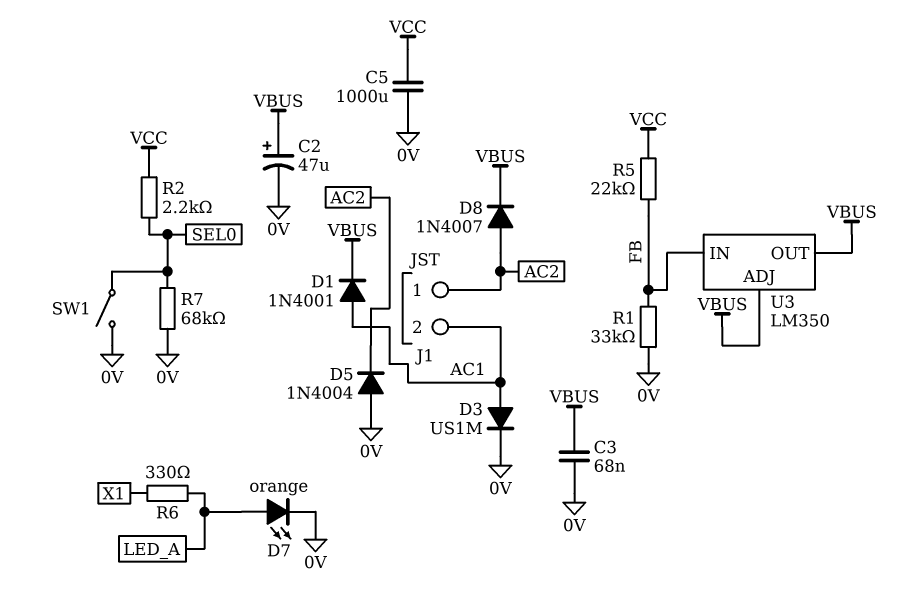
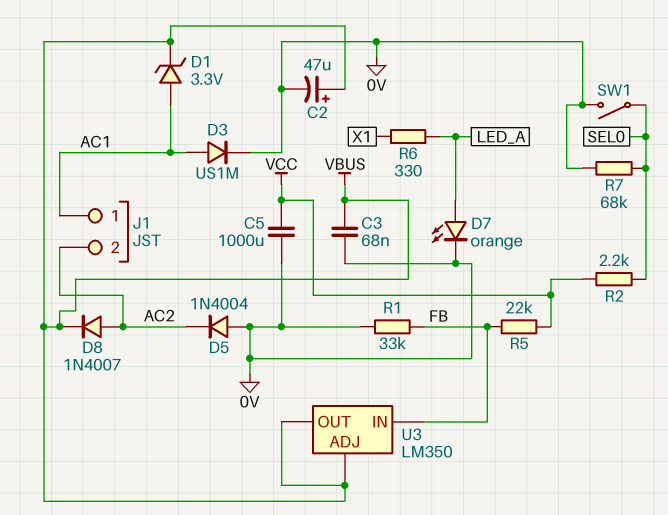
D1: diode 1N4001 (A AC1, K VBUS) -> zener 3.3V (A AC1, K VBUS)
J1 pin 1: AC2 -> AC1
J1 pin 2: AC1 -> AC2

